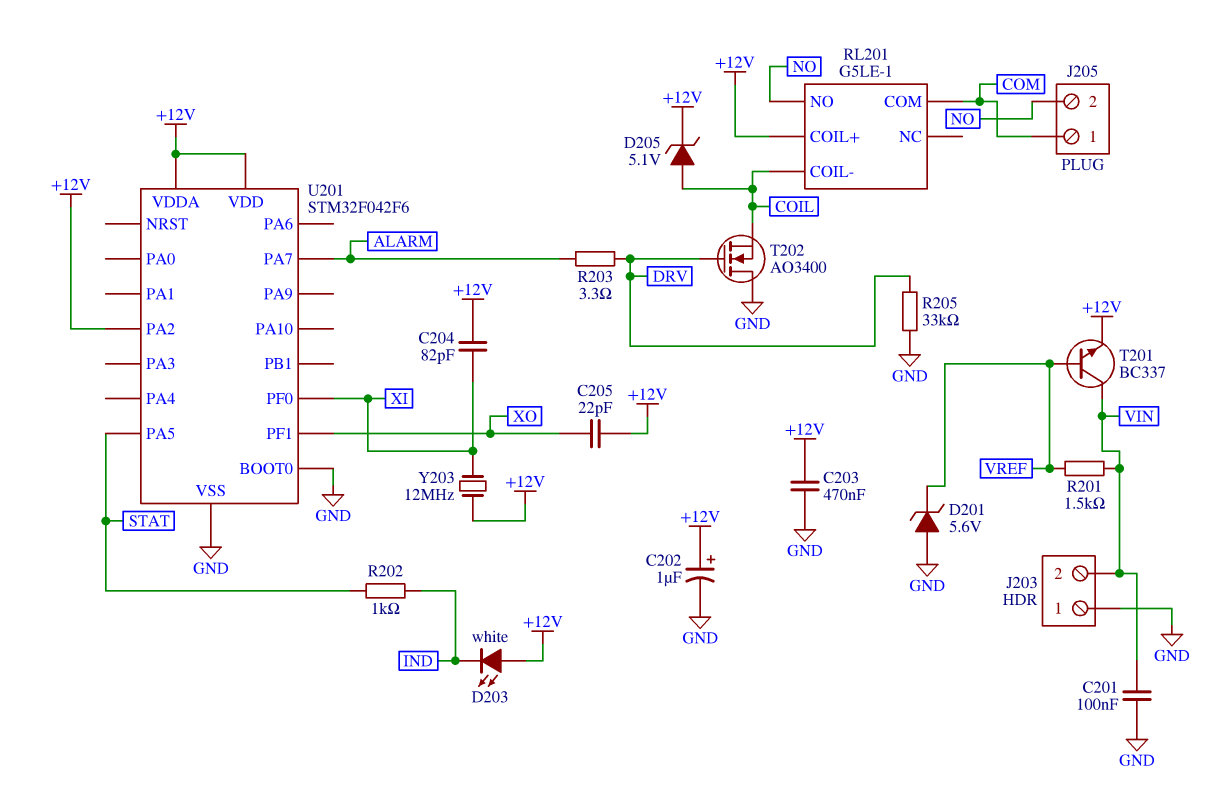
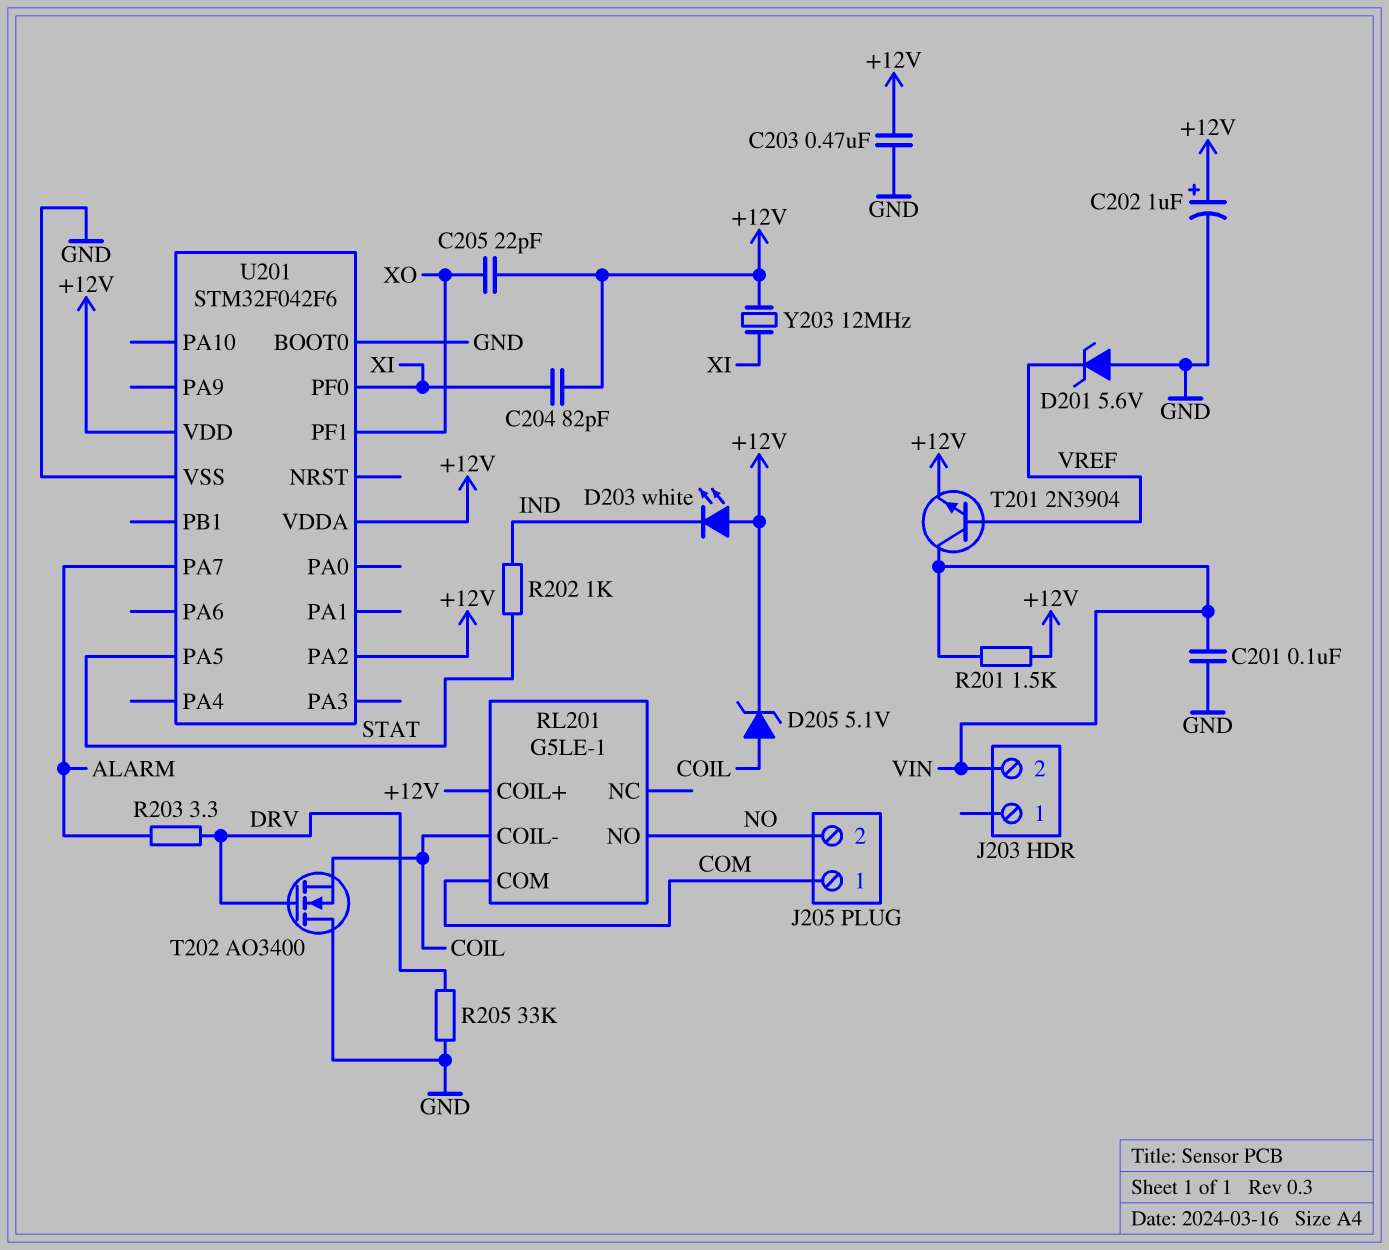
J203 pin 1: GND -> none
R201: 1.5k (VIN, VREF) -> 1.5k (+12V, VIN)
T201: NPN BC337 (B VREF, C VIN, E +12V) -> NPN 2N3904 (B VREF, C VIN, E +12V)

